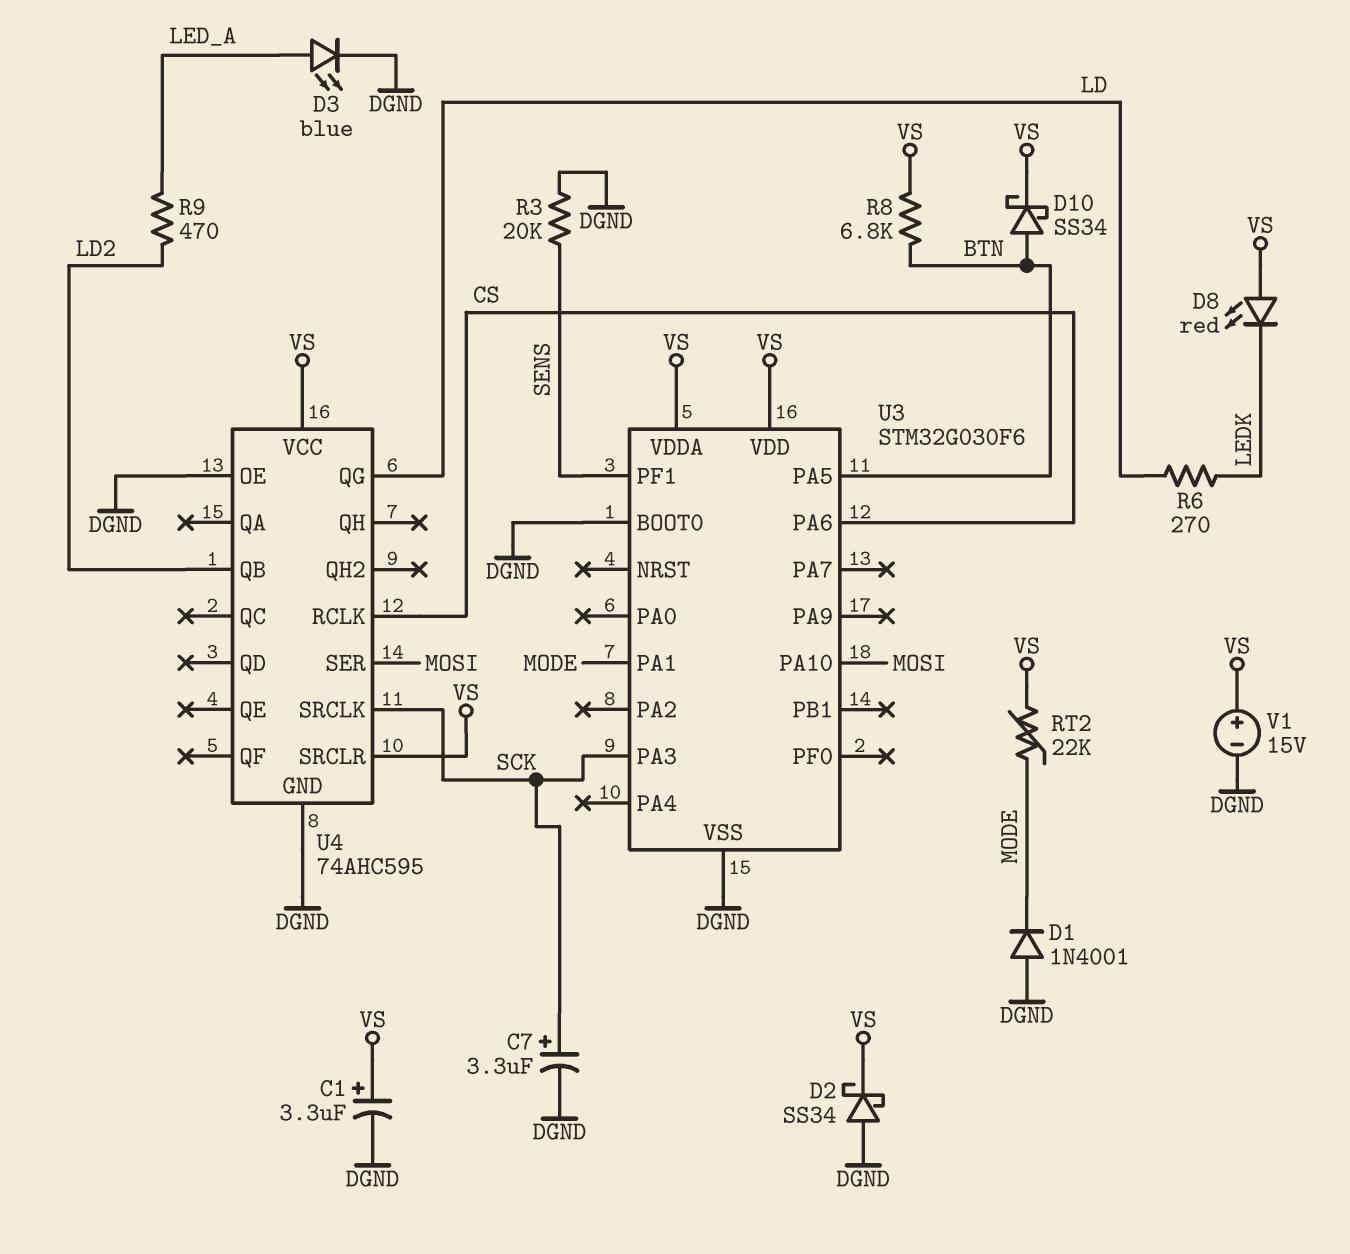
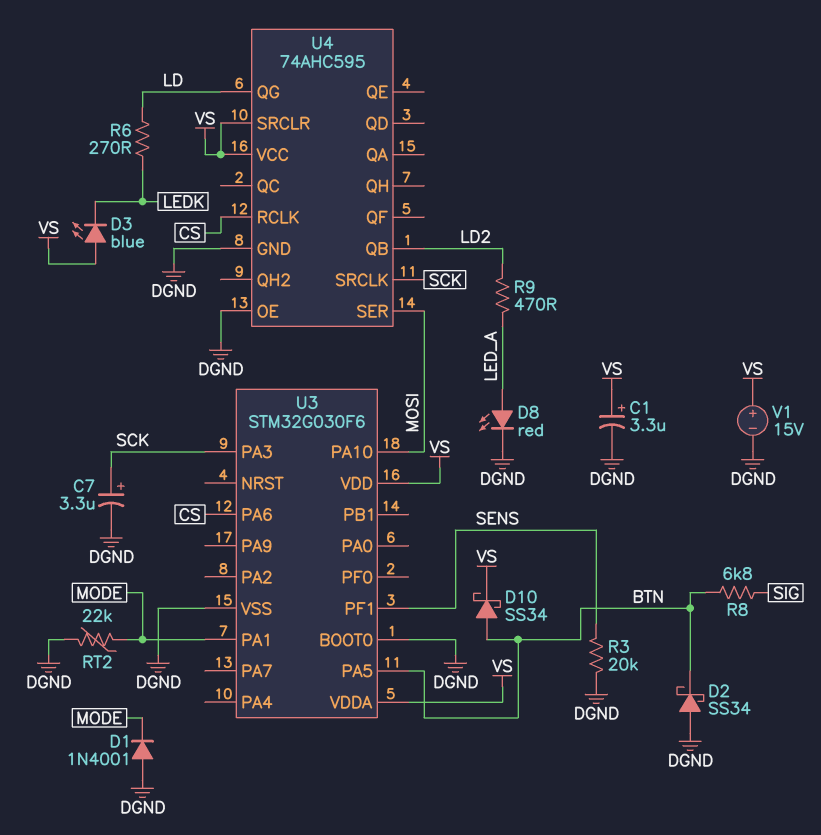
D2: schottky SS34 (A DGND, K VS) -> schottky SS34 (A DGND, K BTN)
D3: LED blue (A LED_A, K DGND) -> LED blue (A VS, K LEDK)
D8: LED red (A VS, K LEDK) -> LED red (A LED_A, K DGND)
R8: 6.8k (BTN, VS) -> 6.8k (BTN, SIG)
RT2: 22k (MODE, VS) -> 22k (DGND, MODE)

